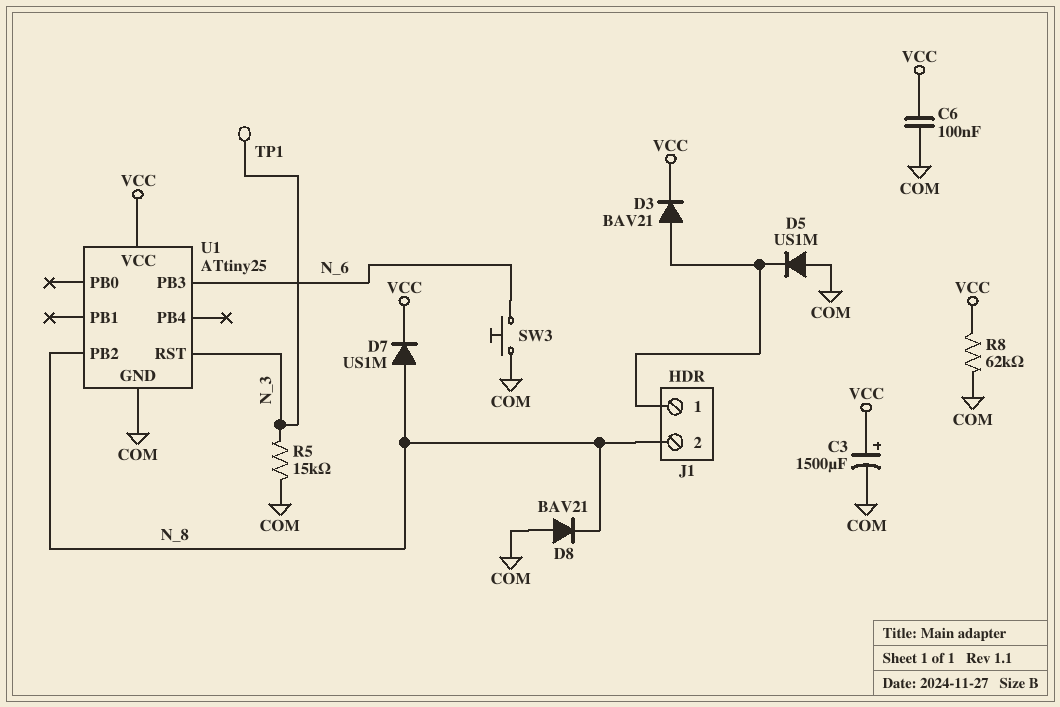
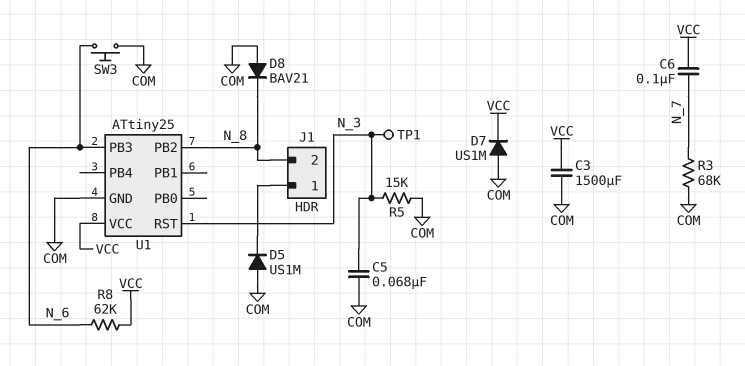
C3: 1500uF (plus VCC, minus COM) -> 1500uF (COM, VCC)
C5: none -> 68nF (COM, N_3)
C6: 100nF (COM, VCC) -> 100nF (N_7, VCC)
D3: diode BAV21 (A J1/1, K VCC) -> none
D7: diode US1M (A N_8, K VCC) -> diode US1M (A COM, K VCC)
R3: none -> 68k (COM, N_7)
R8: 62k (COM, VCC) -> 62k (N_6, VCC)

